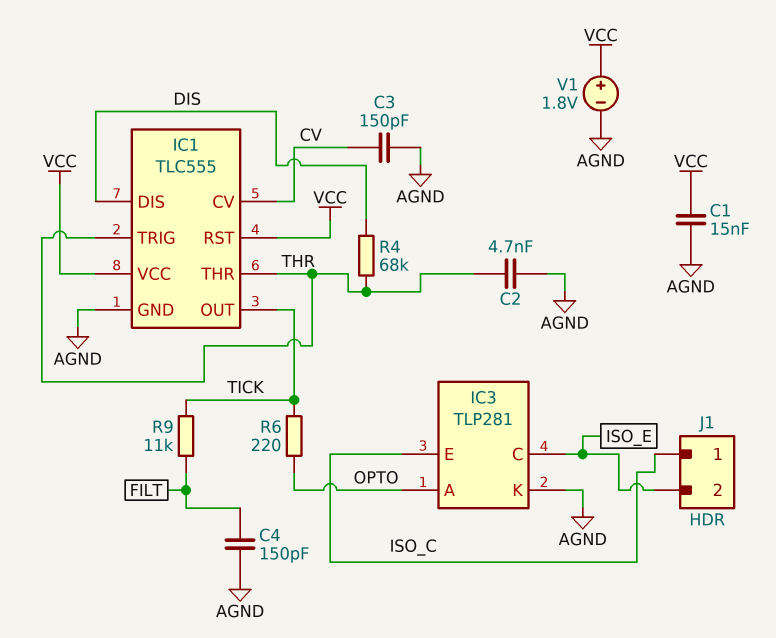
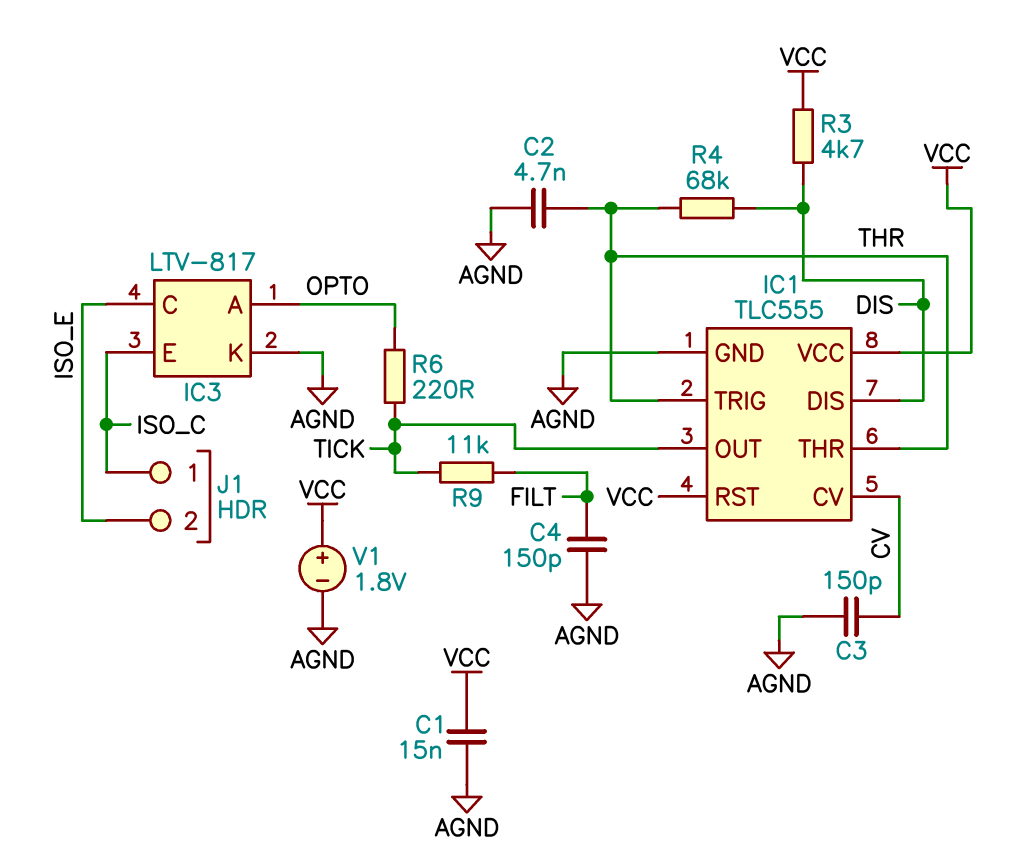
IC3: TLP281 -> LTV-817
R3: none -> 4.7k (DIS, VCC)

